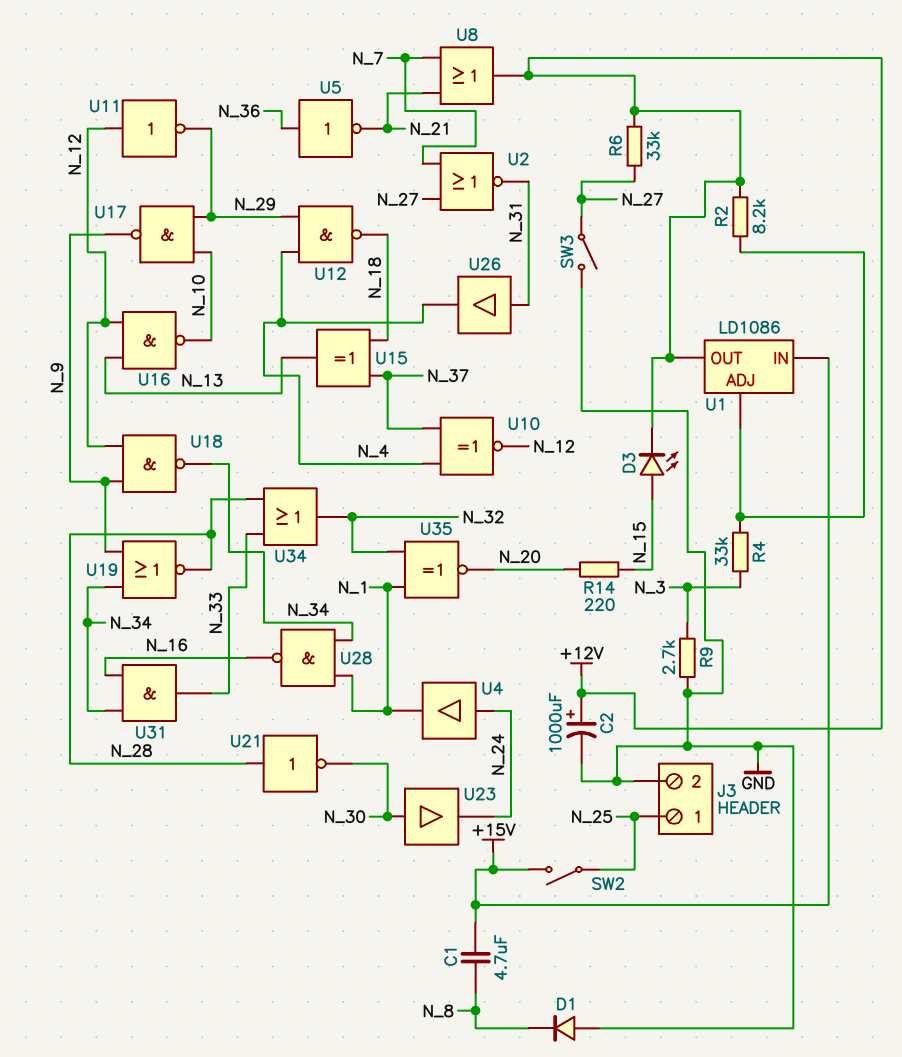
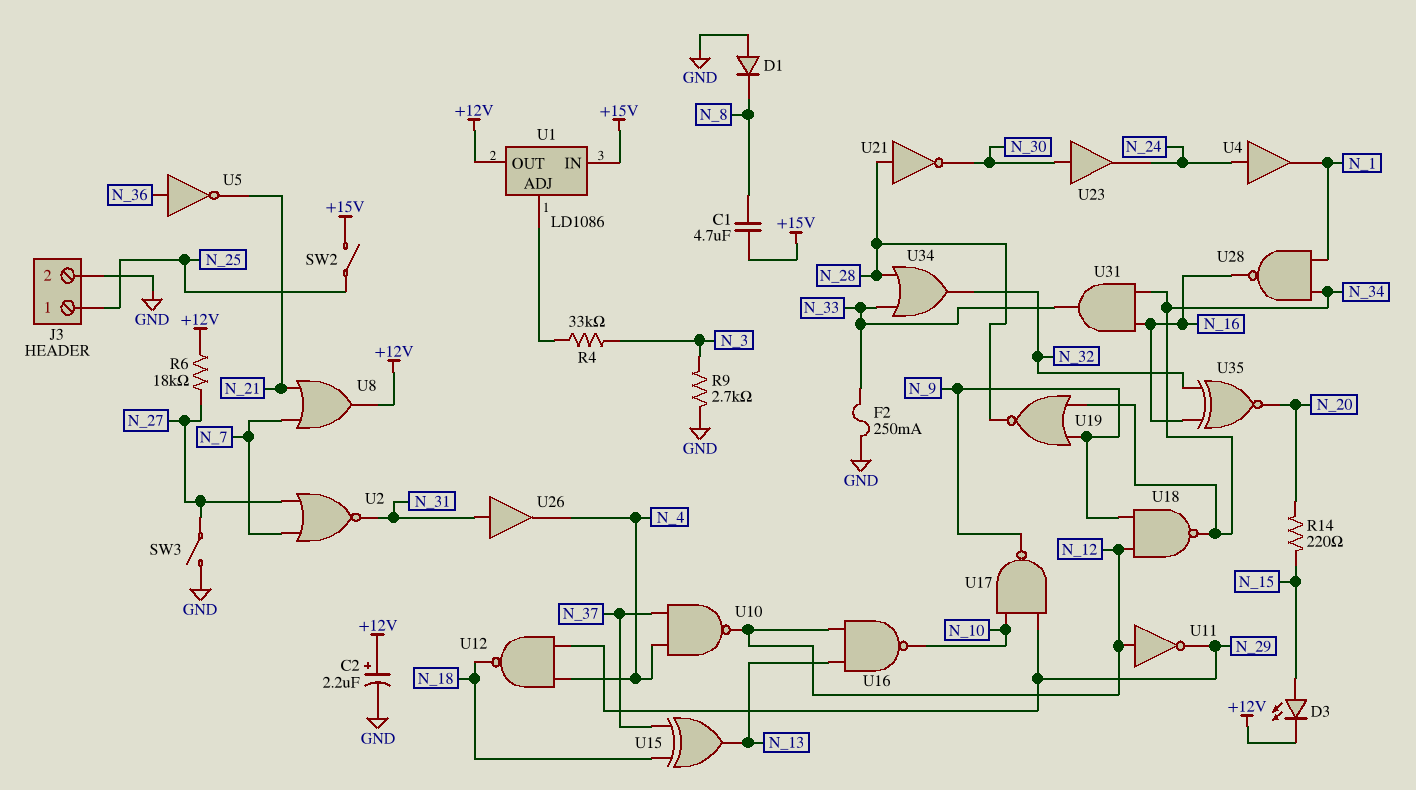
C2: 1000uF (plus +12V, minus GND) -> 2.2uF (plus +12V, minus GND)
F2: none -> 250mA (GND, N_33)
R2: 8.2k (+12V, U1/ADJ) -> none
R6: 33k (+12V, N_27) -> 18k (+12V, N_27)
U10: XNOR (in N_4, in N_37, out N_12) -> NAND (in N_4, in N_37, out N_12)
U35: XNOR (in N_1, in N_32, out N_20) -> XNOR (in N_16, in N_32, out N_20)

